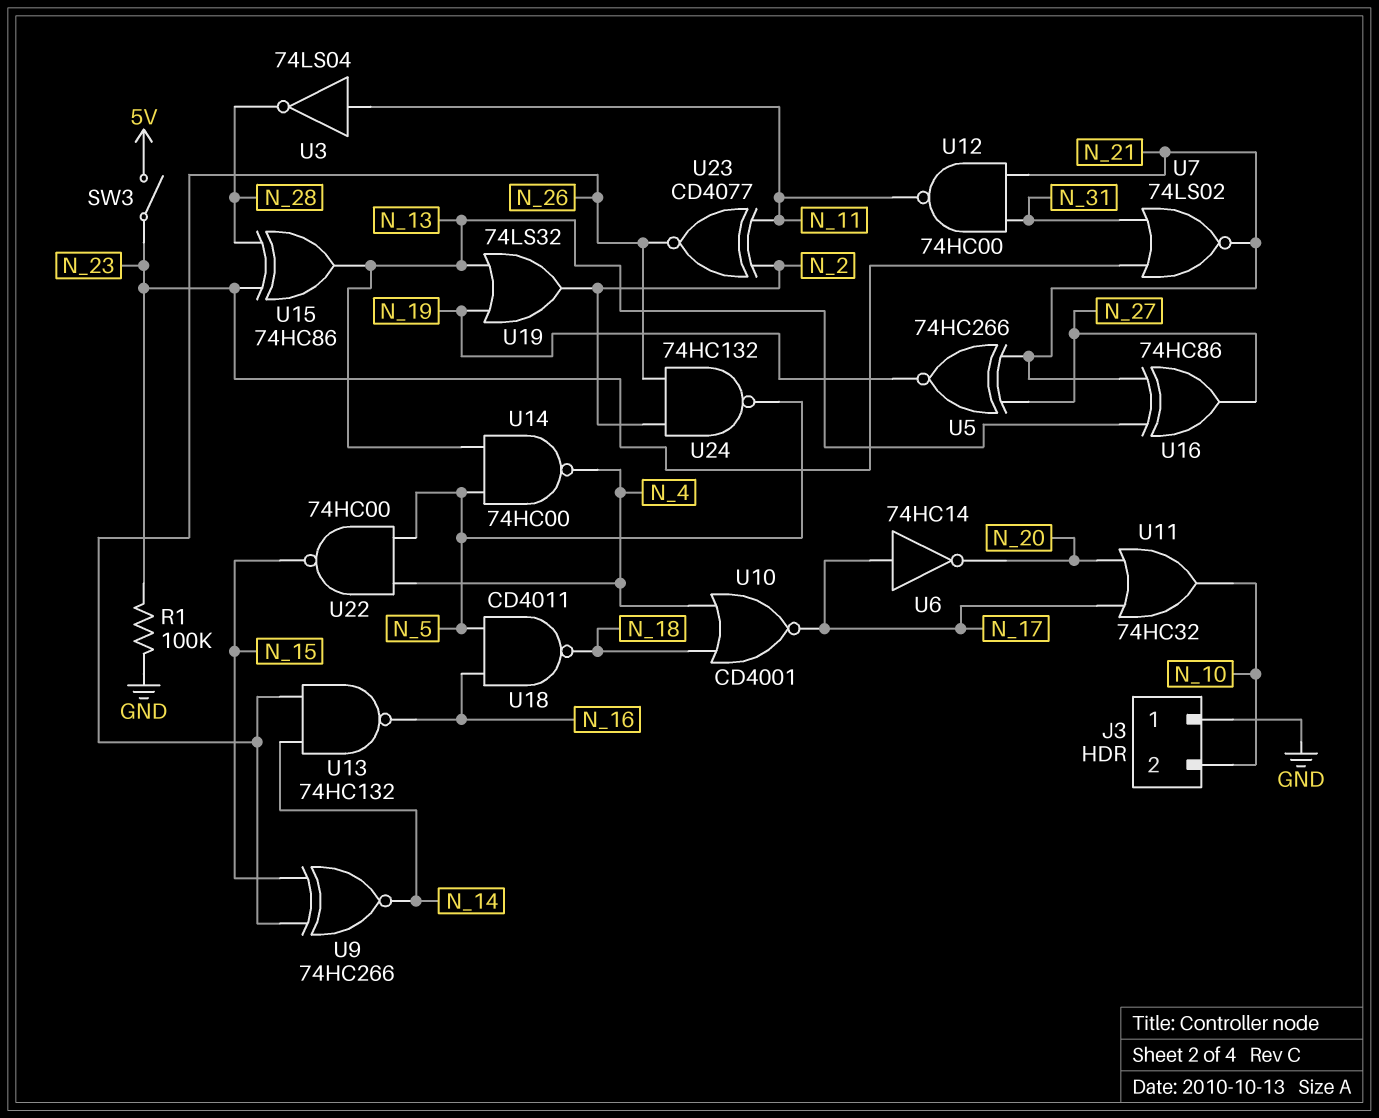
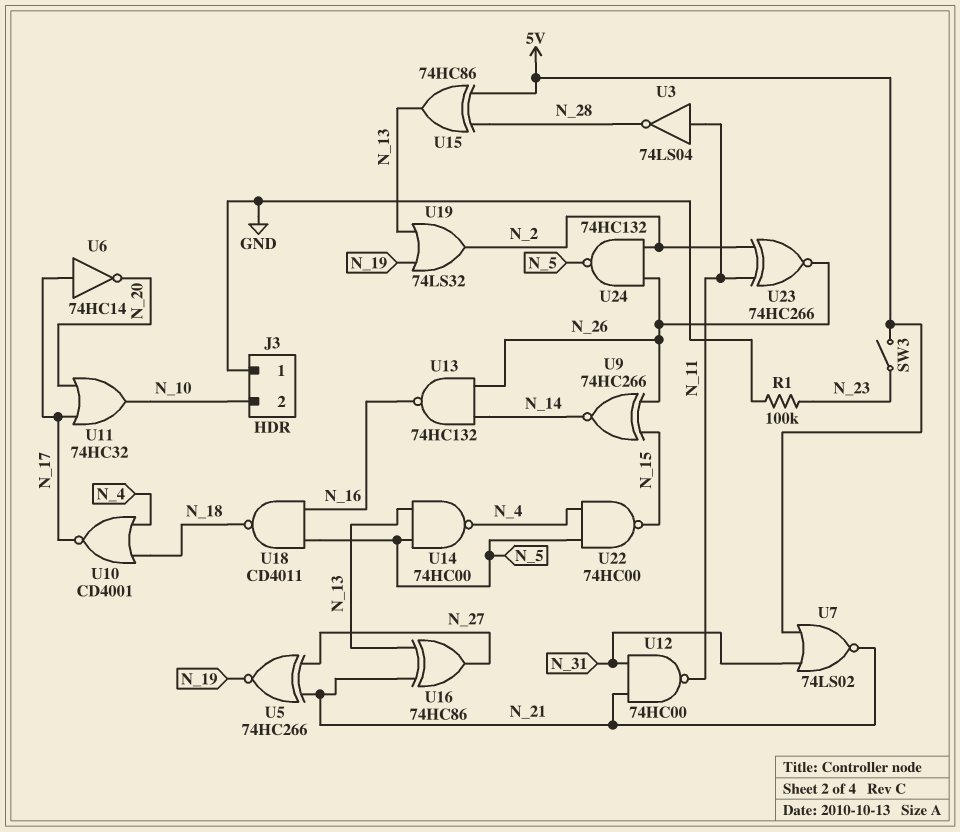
U7: NOR 74LS02 (in N_23, in N_31, out N_21) -> NOR 74LS02 (in 5V, in N_31, out N_21)
U15: XOR 74HC86 (in N_23, in N_28, out N_13) -> XOR 74HC86 (in 5V, in N_28, out N_13)
U23: XNOR CD4077 (in N_2, in N_11, out N_26) -> XNOR 74HC266 (in N_2, in N_11, out N_26)

